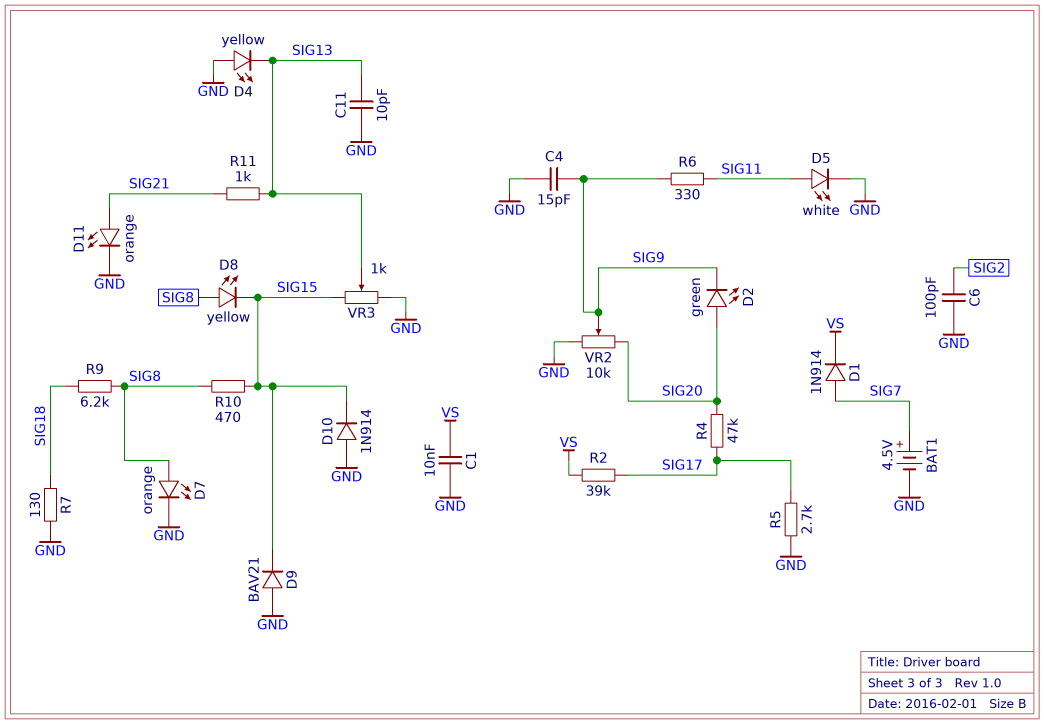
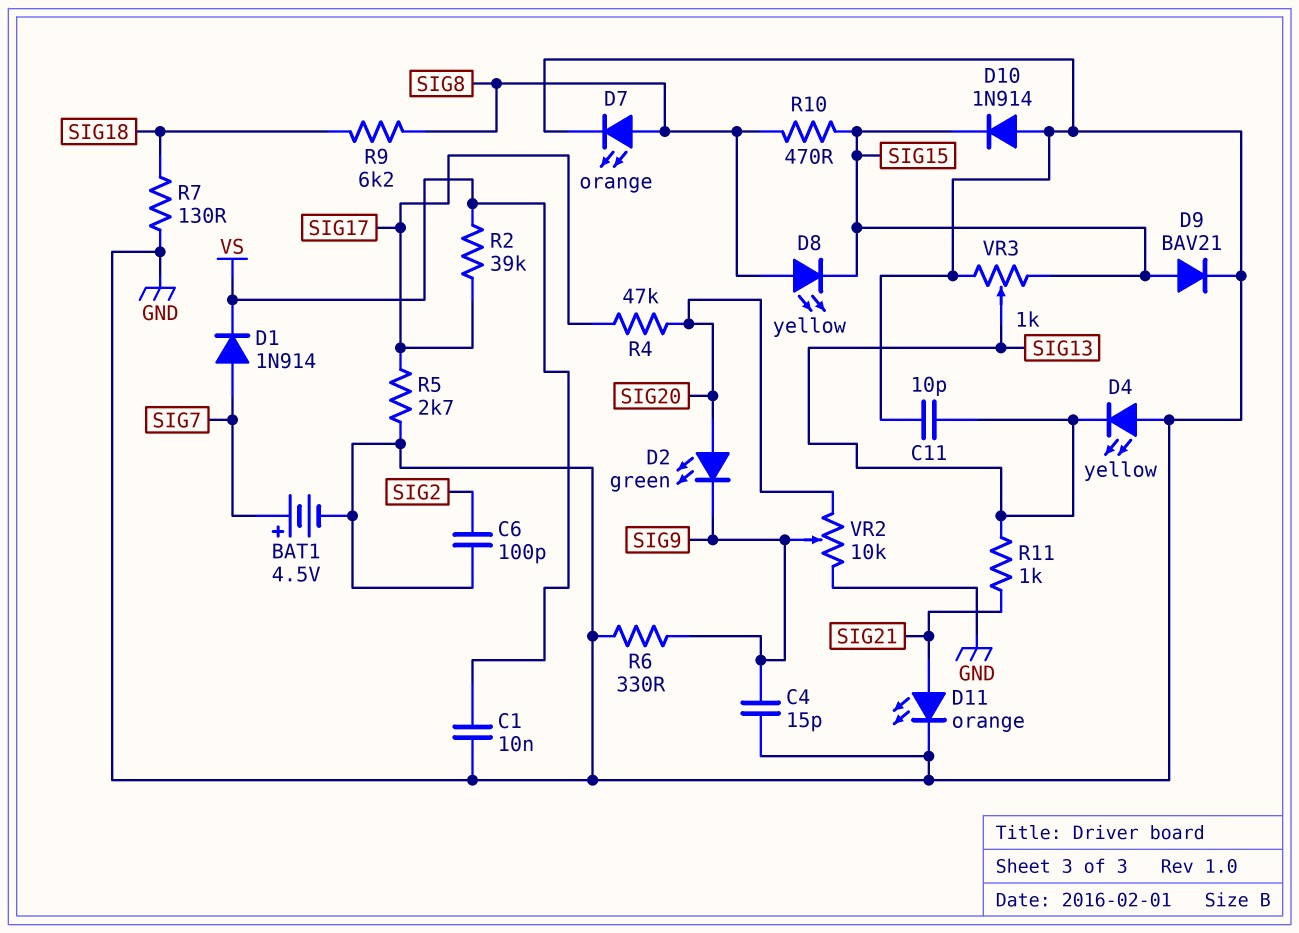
D5: LED white (A SIG11, K GND) -> none
D9: diode BAV21 (A GND, K SIG15) -> diode BAV21 (A SIG15, K GND)
R6: 330 (SIG9, SIG11) -> 330 (GND, SIG9)

